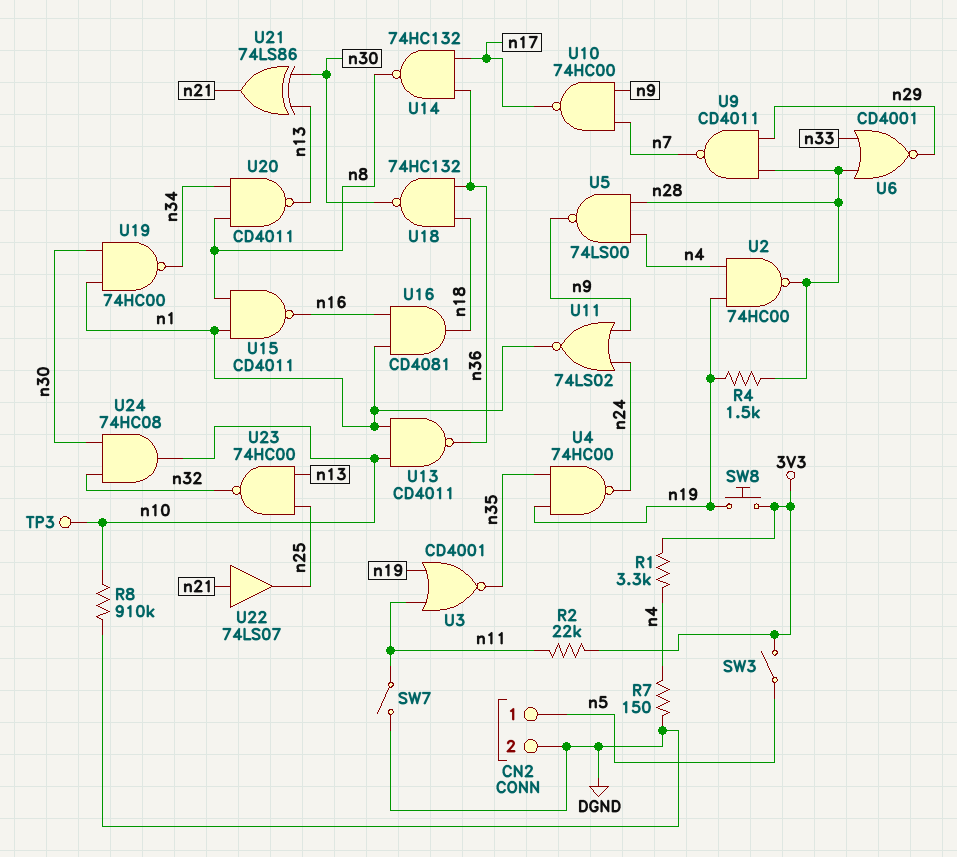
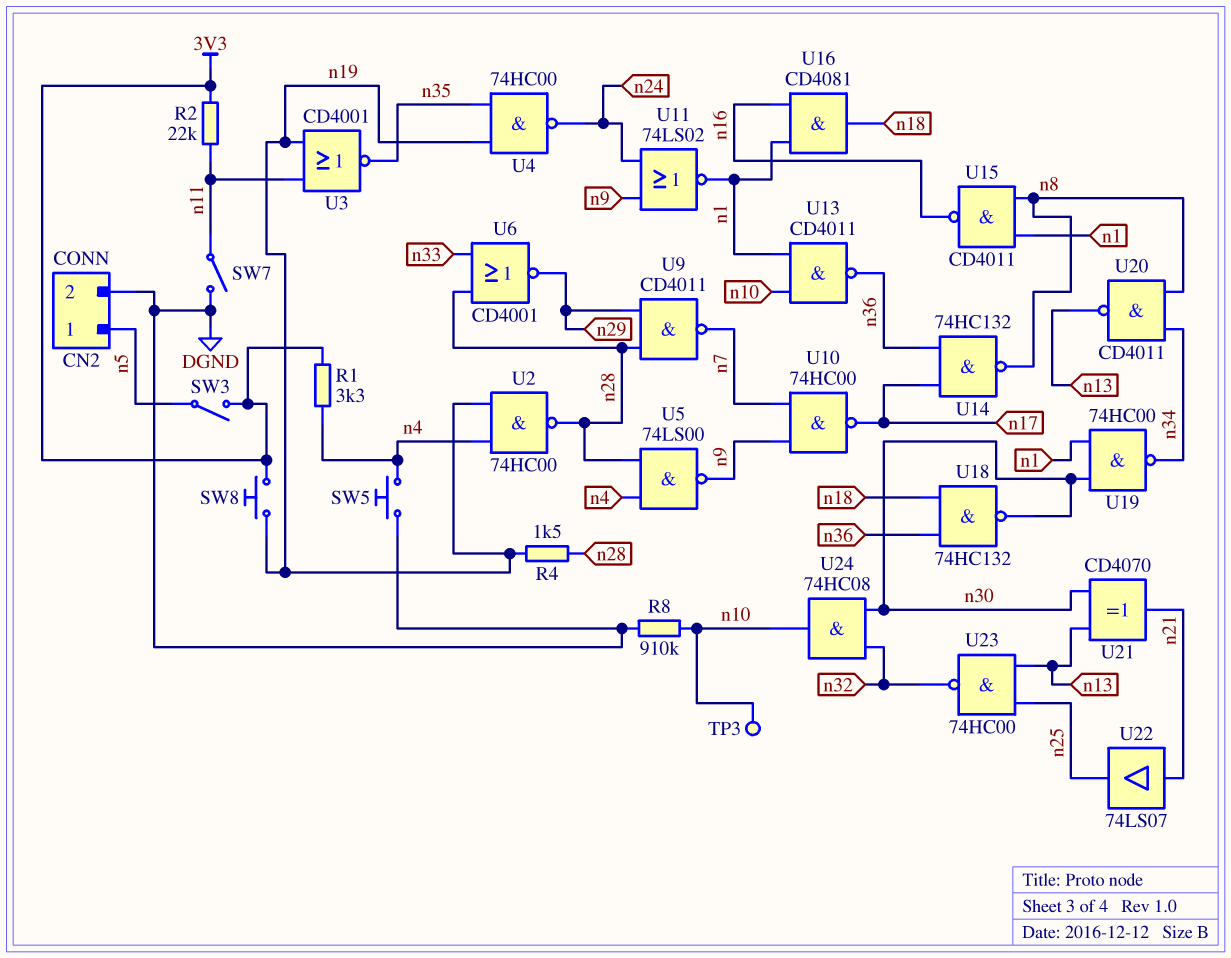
R7: 150 (DGND, n4) -> none
SW5: none -> button (DGND, n4)
U21: XOR 74LS86 (in n13, in n30, out n21) -> XOR CD4070 (in n13, in n30, out n21)

